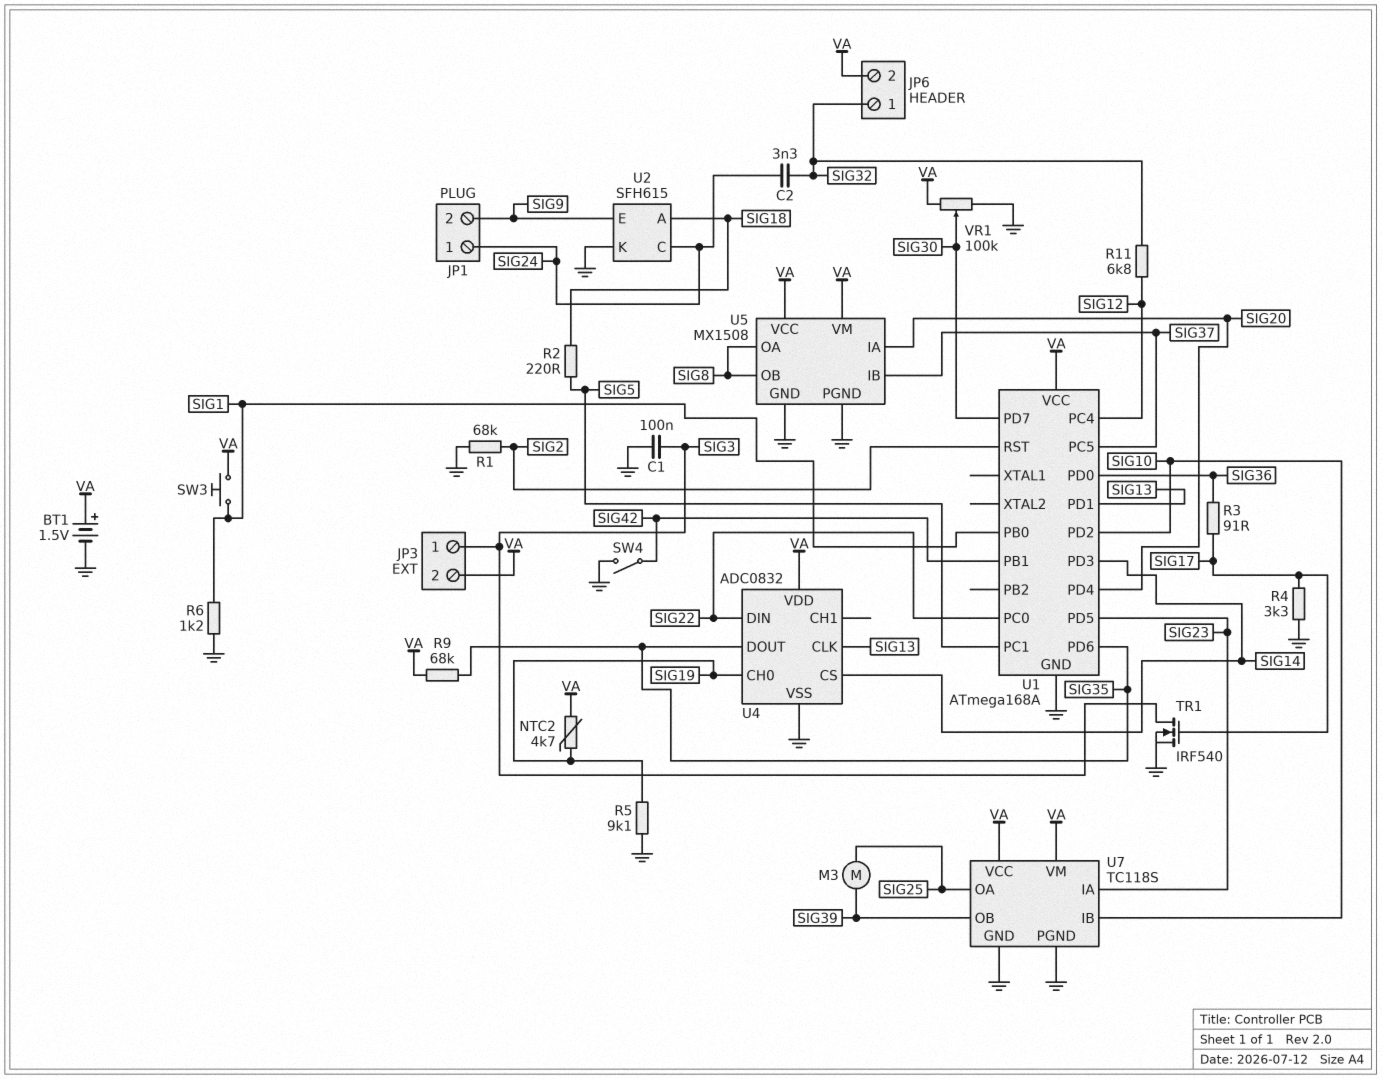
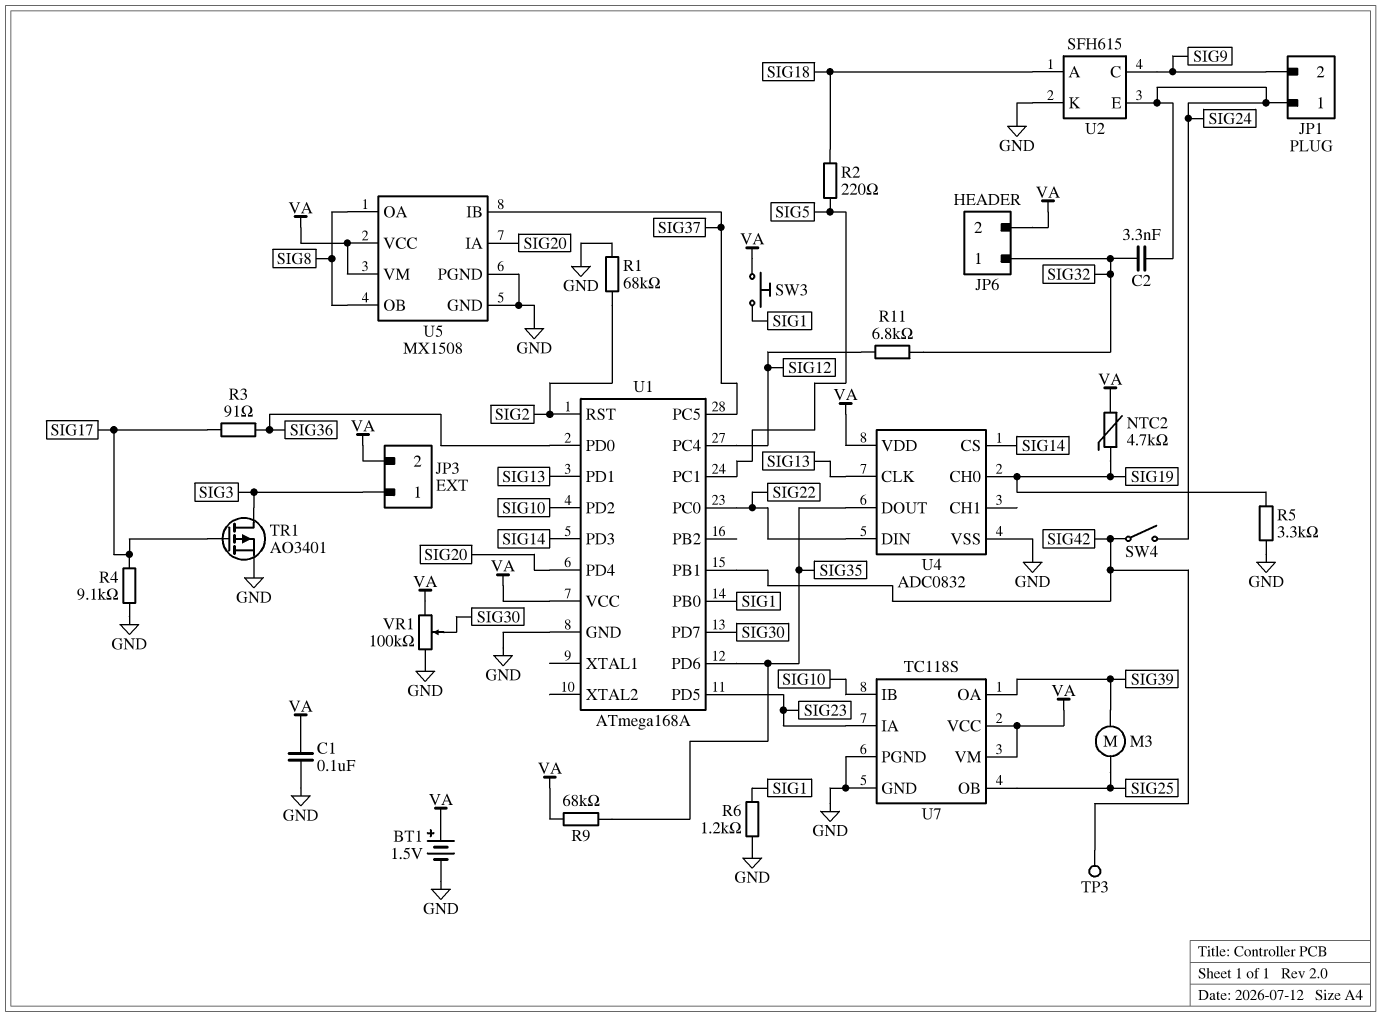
C1: 100nF (GND, SIG3) -> 100nF (GND, VA)
R4: 3.3k (GND, SIG17) -> 9.1k (GND, SIG17)
R5: 9.1k (GND, SIG19) -> 3.3k (GND, SIG19)
SW4: switch (GND, SIG42) -> switch (SIG24, SIG42)
TP3: none -> test point (SIG42)
TR1: NMOS IRF540 (G SIG17, D SIG3, S GND) -> PMOS AO3401 (G SIG17, D SIG3, S GND)
U2 pin C: SIG24 -> SIG9
U2 pin E: SIG9 -> SIG24
U7 pin OA: SIG25 -> SIG39
U7 pin OB: SIG39 -> SIG25

